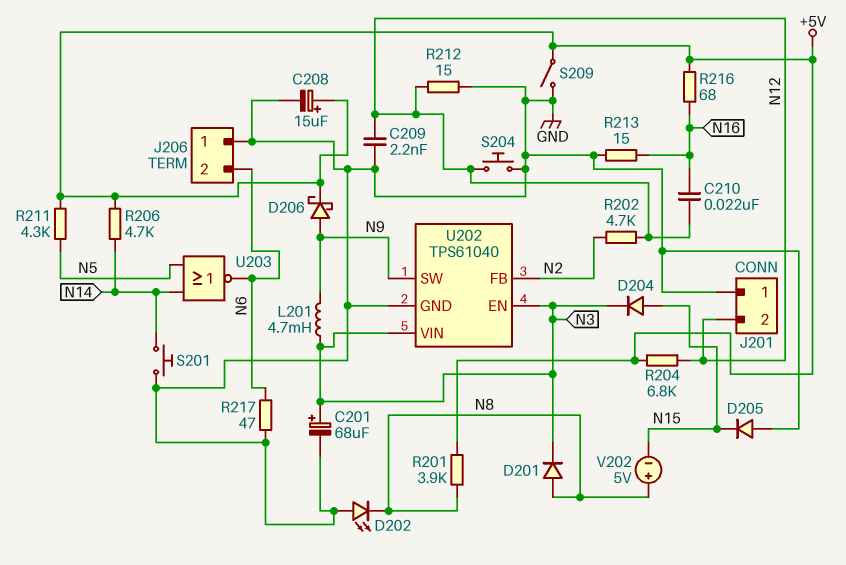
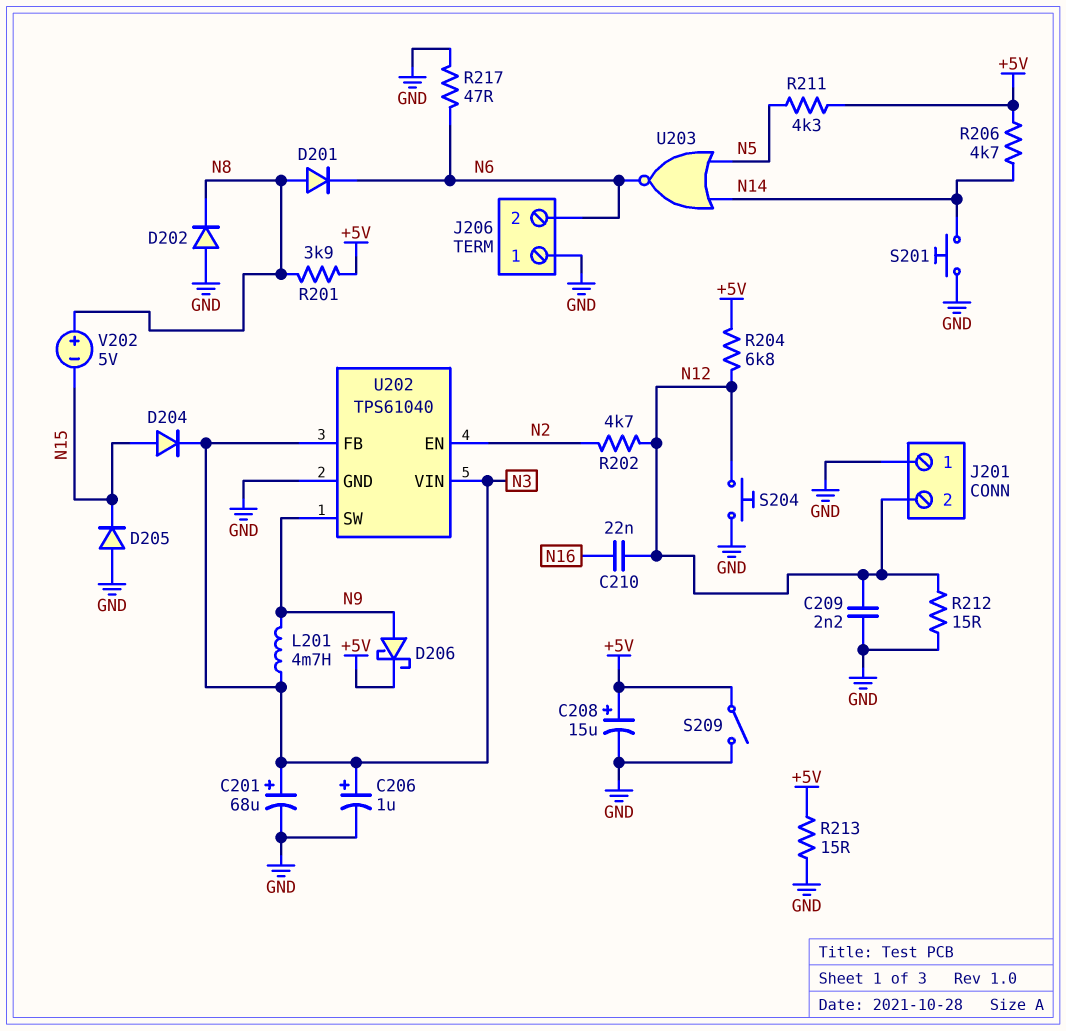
C206: none -> 1uF (plus N3, minus GND)
D201: diode (A N8, K N3) -> diode (A N8, K N6)
D202: LED (A GND, K N8) -> diode (A GND, K N8)
R213: 15 (GND, N16) -> 15 (+5V, GND)
R216: 68 (+5V, N16) -> none
U202 pin EN: N3 -> N2
U202 pin FB: N2 -> N3

